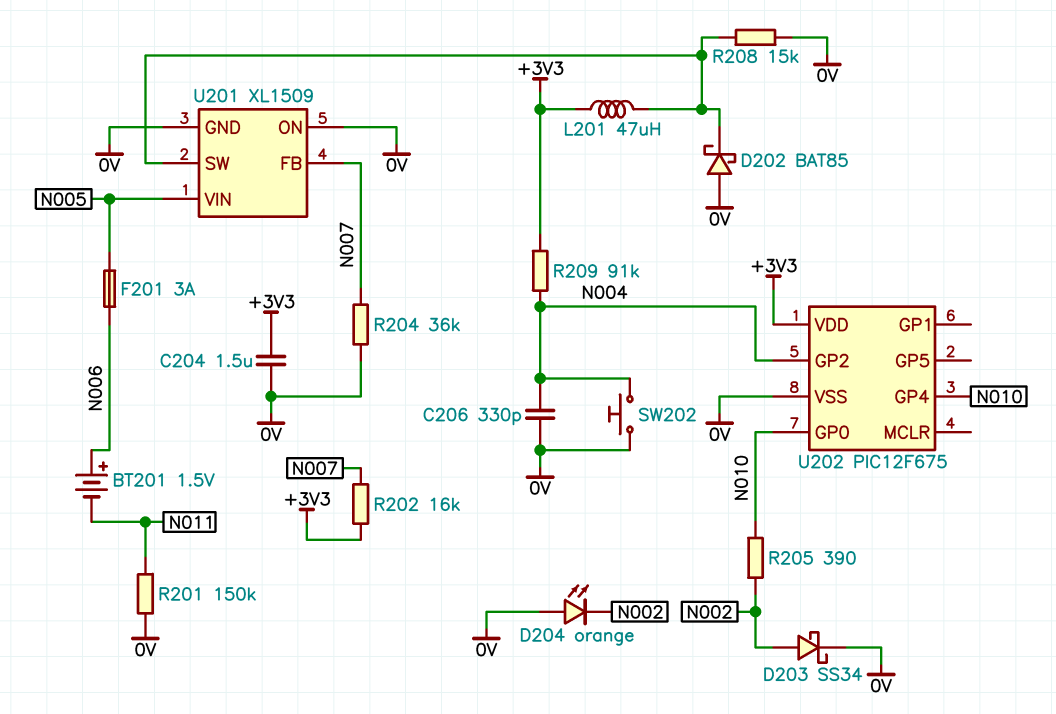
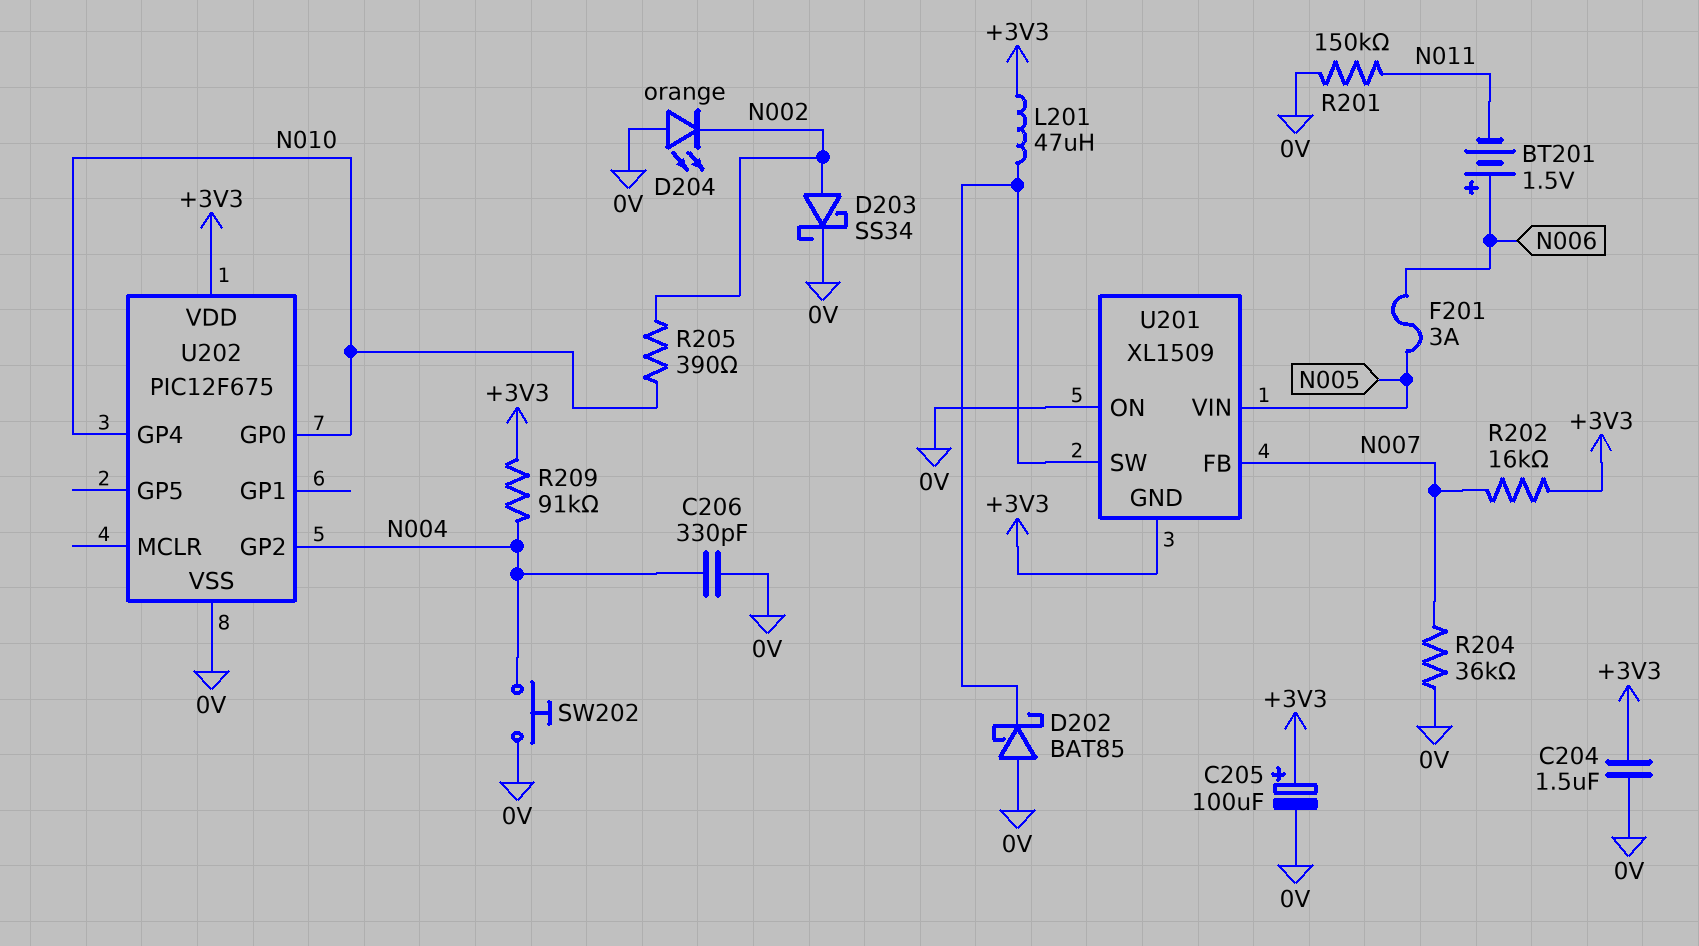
C205: none -> 100uF (plus +3V3, minus 0V)
R208: 15k (0V, U201/SW) -> none
U201 pin GND: 0V -> +3V3

